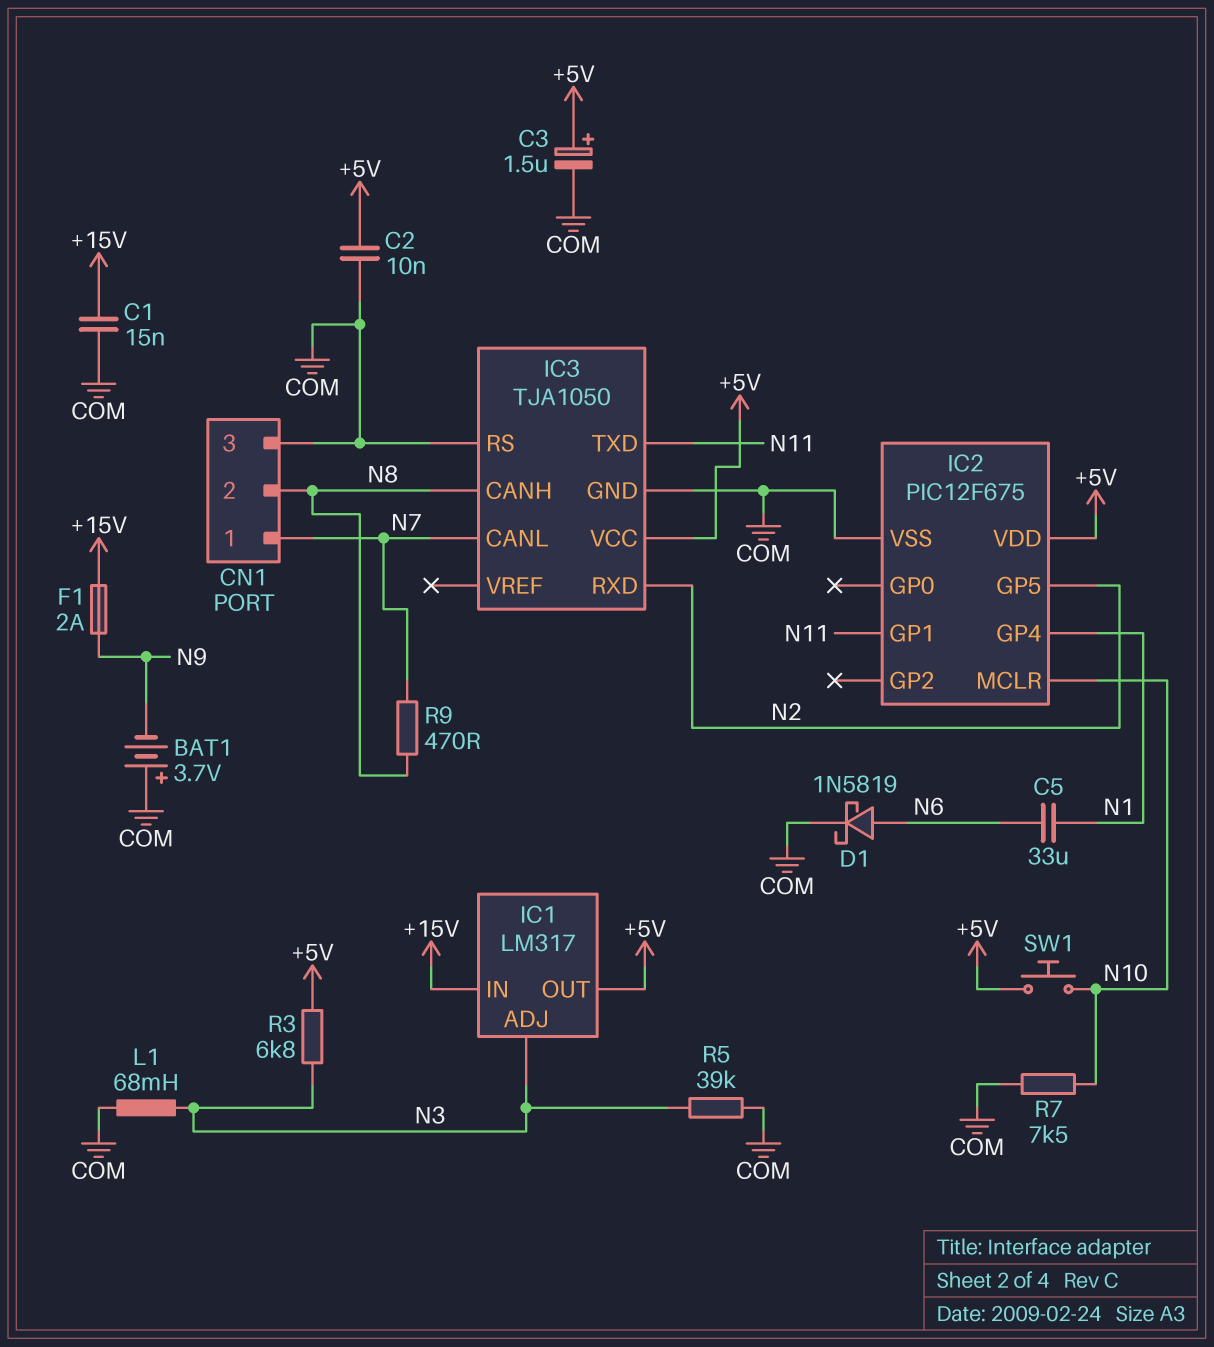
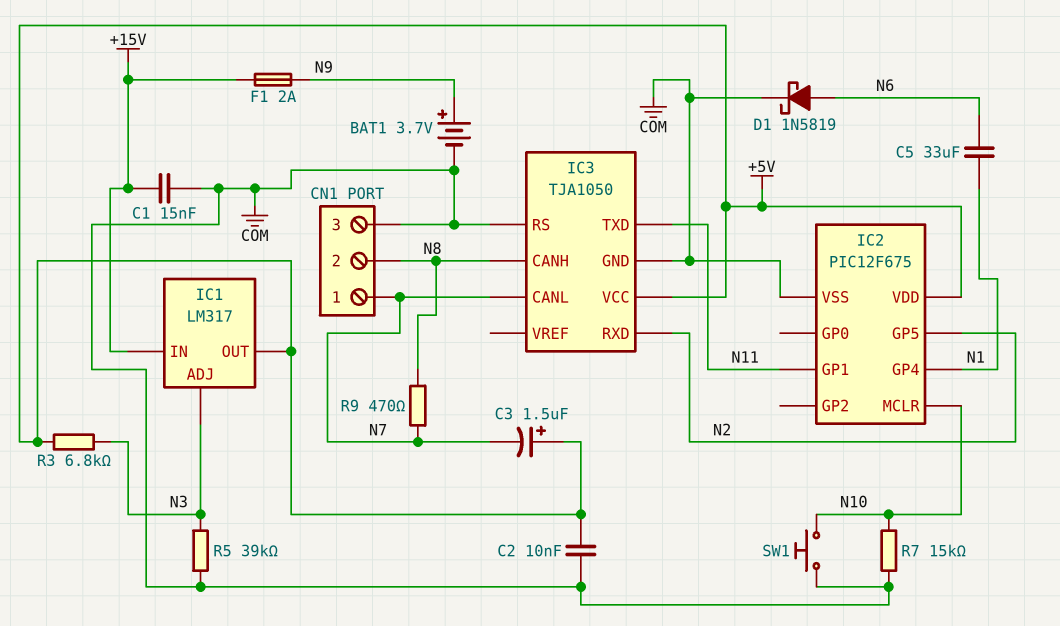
BAT1: 3.7V (plus COM, minus N9) -> 3.7V (plus N9, minus COM)
C3: 1.5uF (plus +5V, minus COM) -> 1.5uF (plus +5V, minus N7)
L1: 68mH (COM, N3) -> none
R7: 7.5k (COM, N10) -> 15k (COM, N10)
SW1: button (+5V, N10) -> button (COM, N10)

